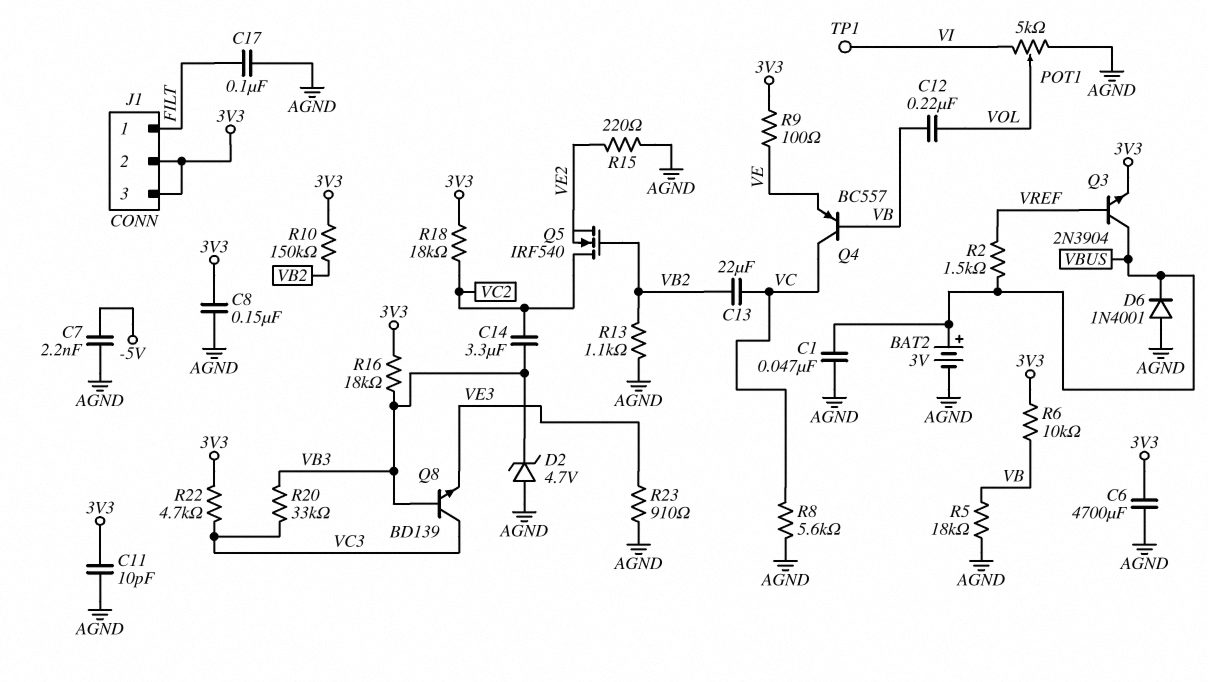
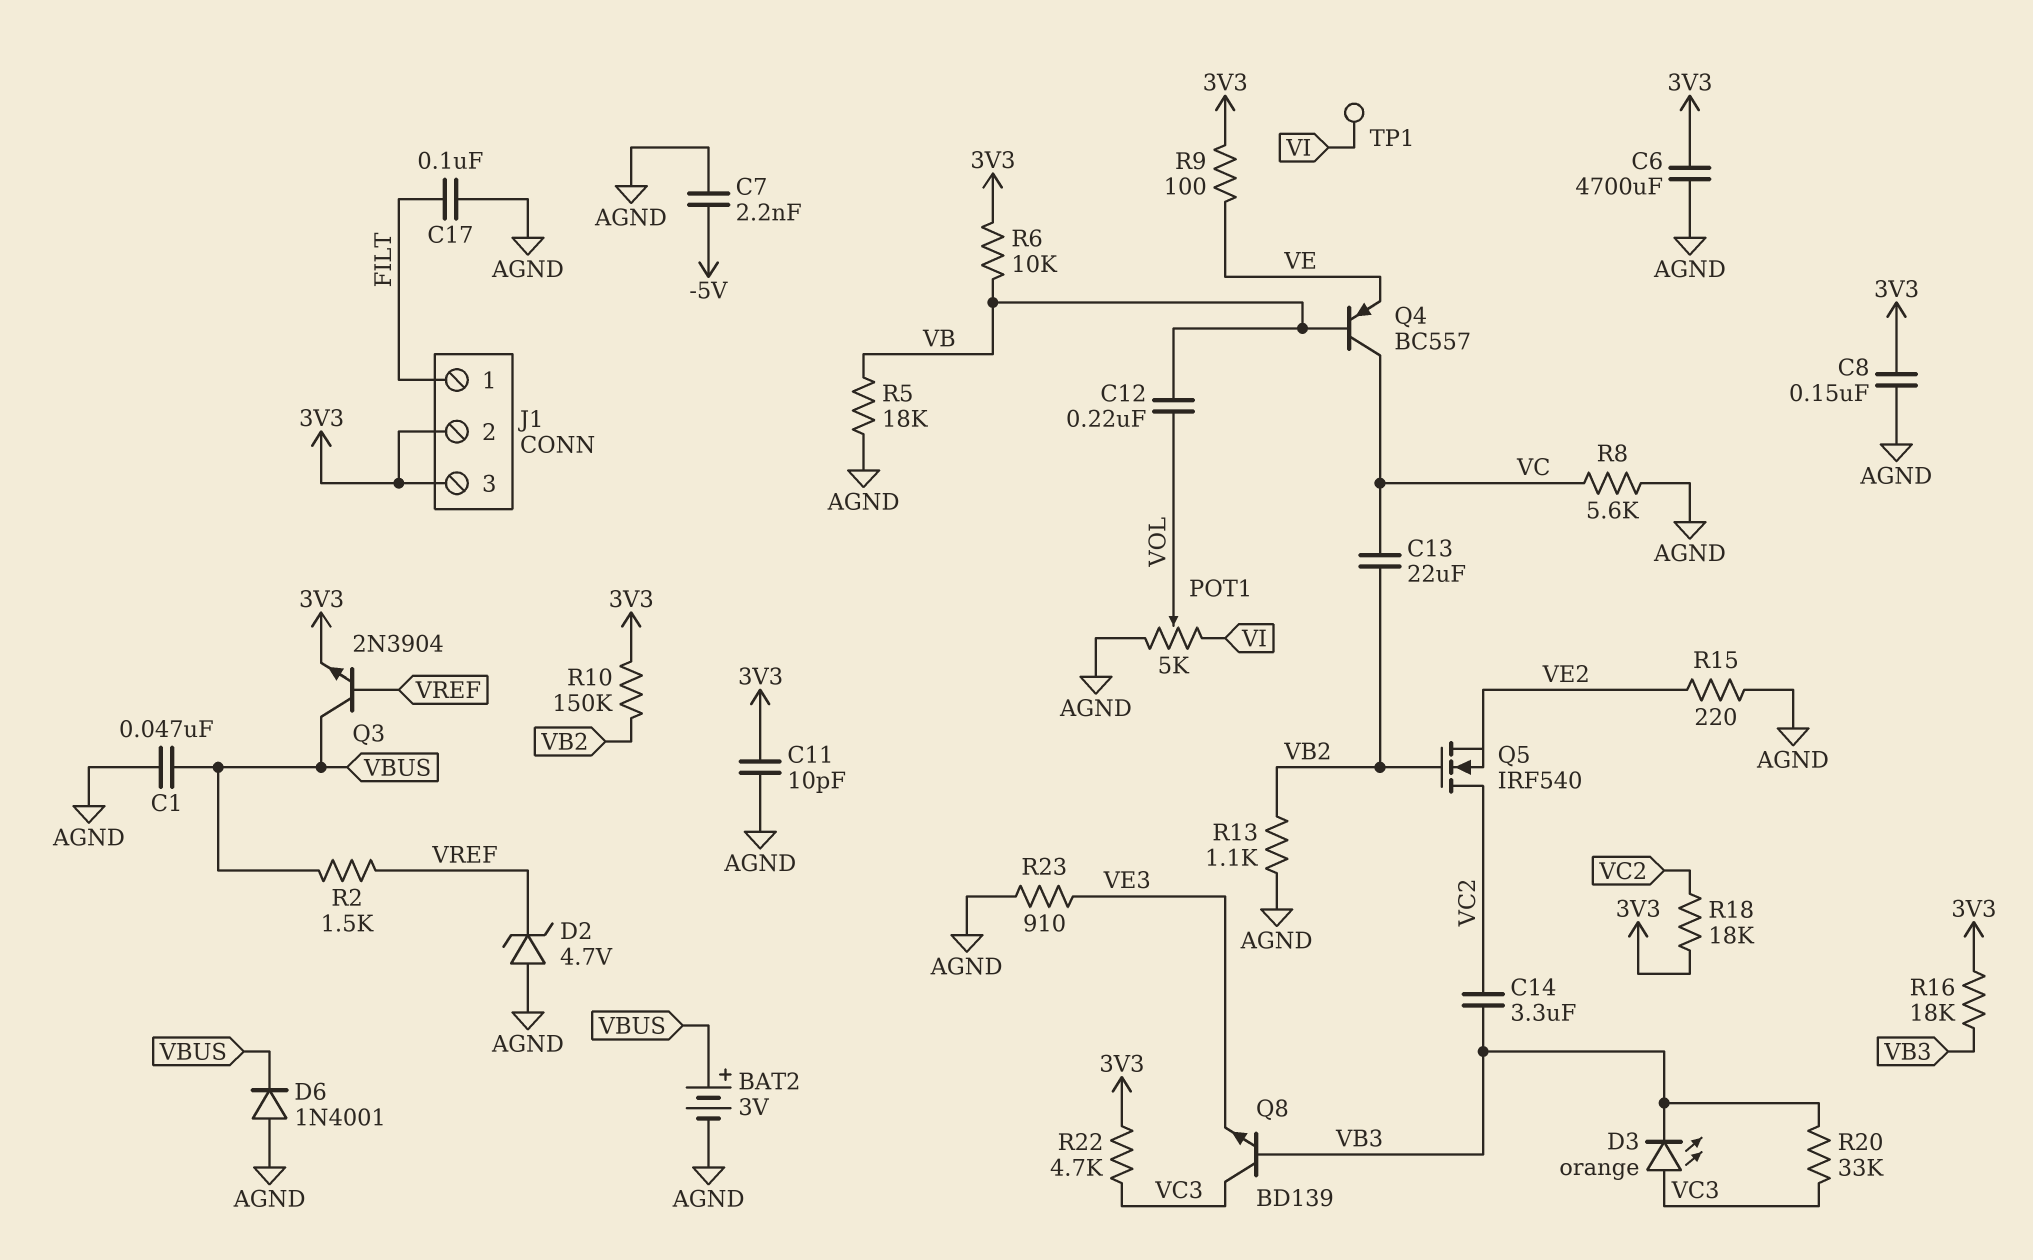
D2: zener 4.7V (A AGND, K VB3) -> zener 4.7V (A AGND, K VREF)
D3: none -> LED orange (A VC3, K VB3)

